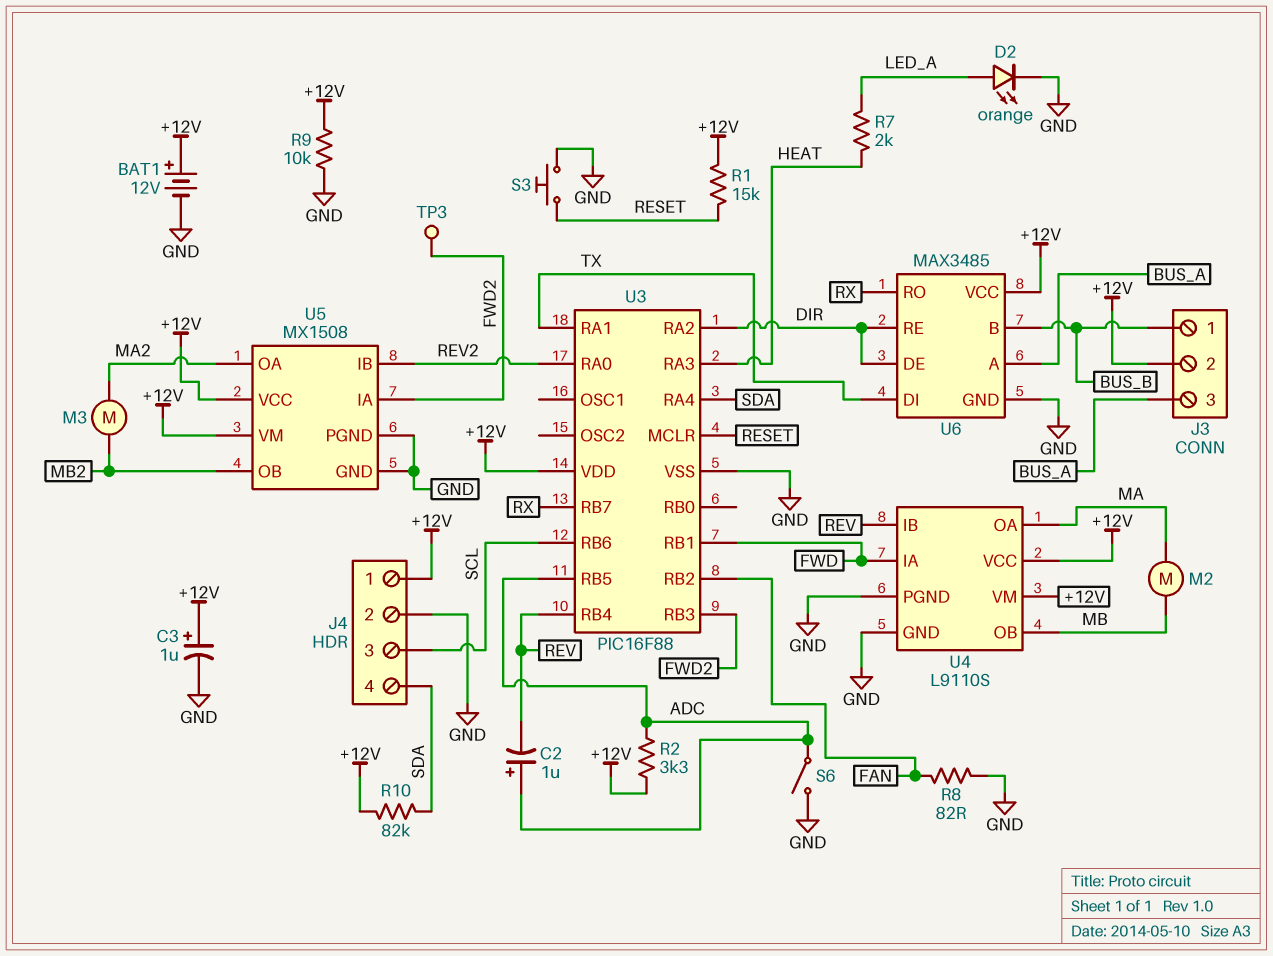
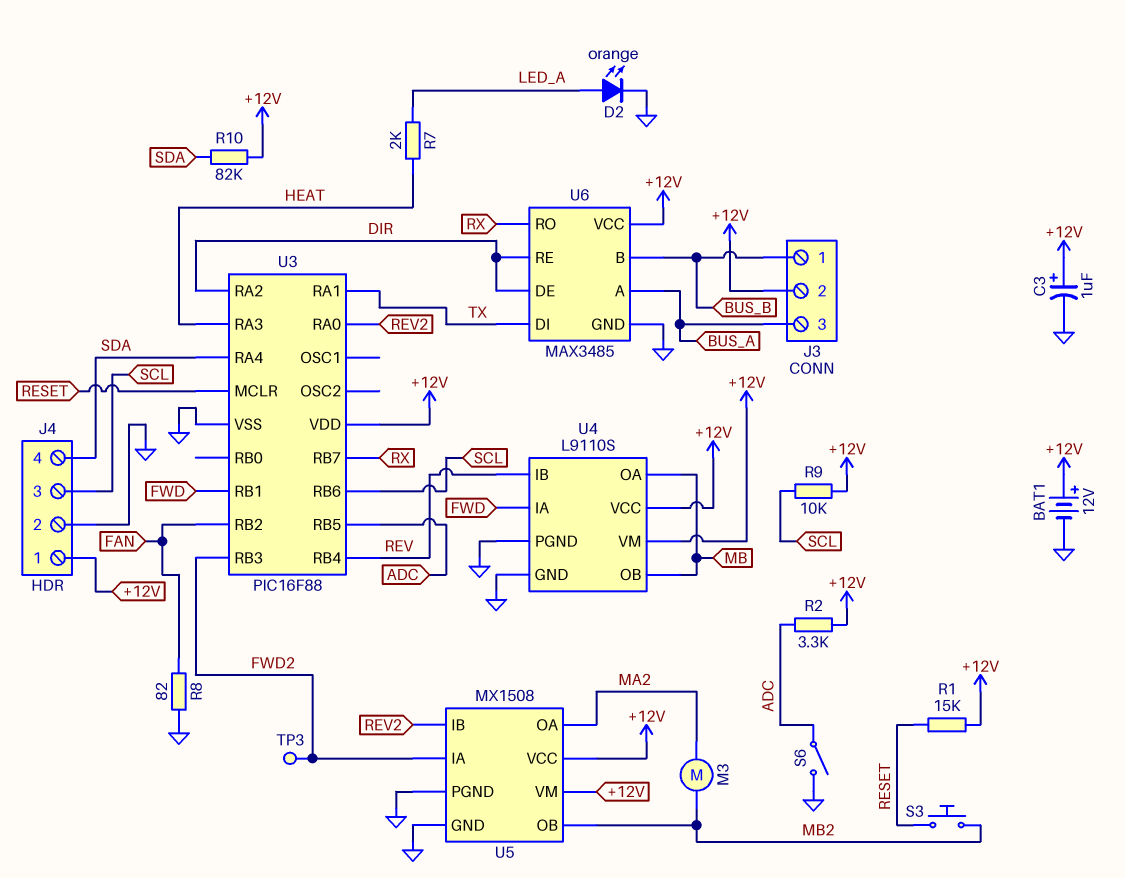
C2: 1uF (plus ADC, minus REV) -> none
M2: motor (MA, MB) -> none
R9: 10k (+12V, GND) -> 10k (+12V, SCL)
S3: button (GND, RESET) -> button (MB2, RESET)
U4 pin OA: MA -> MB

